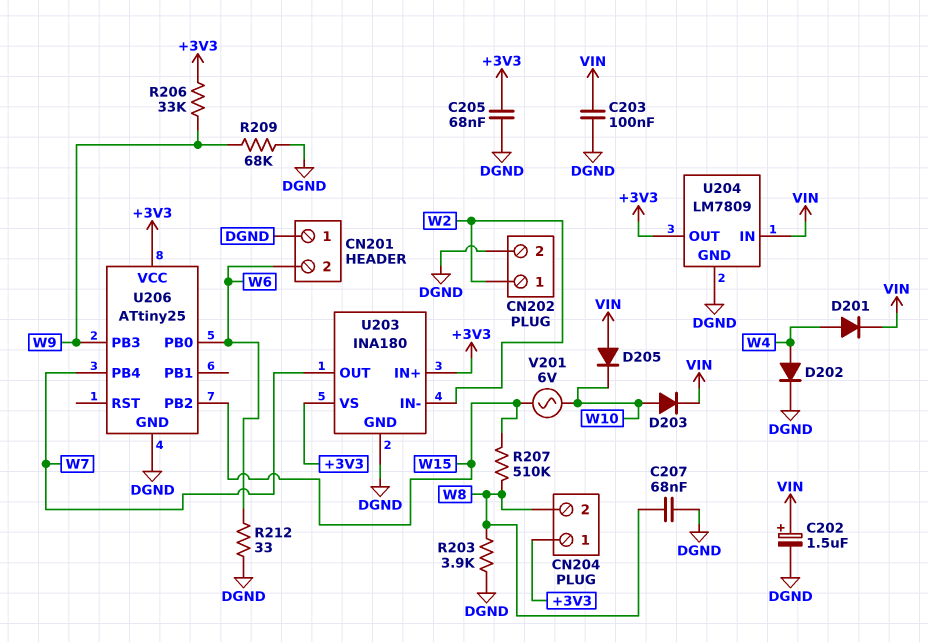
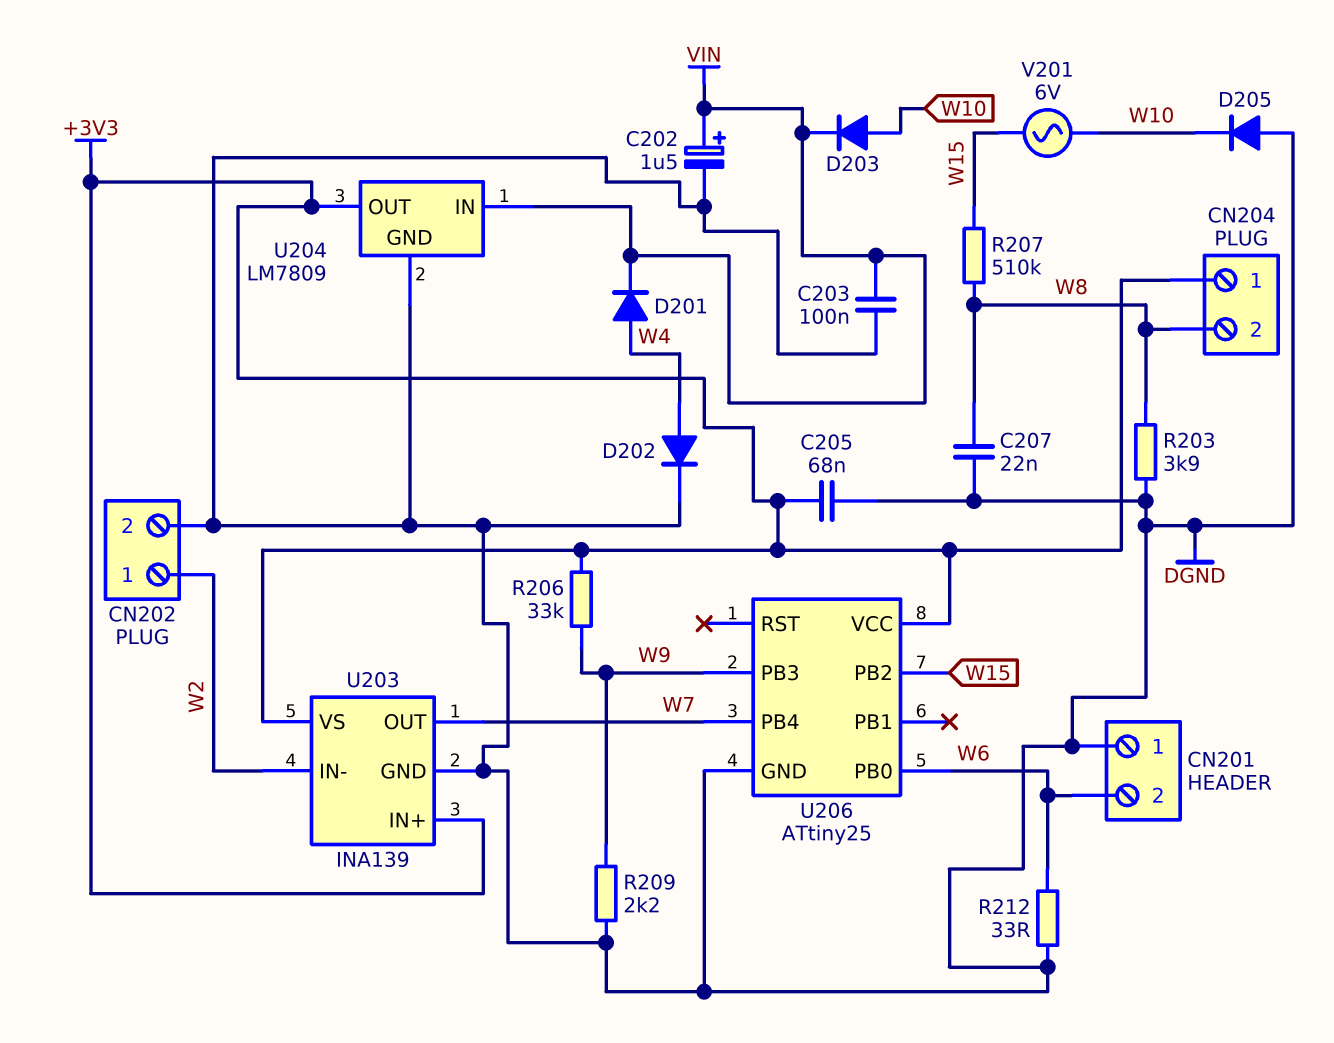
C207: 68nF (DGND, W8) -> 22nF (DGND, W8)
D205: diode (A VIN, K W10) -> diode (A DGND, K W10)
R209: 68k (DGND, W9) -> 2.2k (DGND, W9)
U203: INA180 -> INA139

